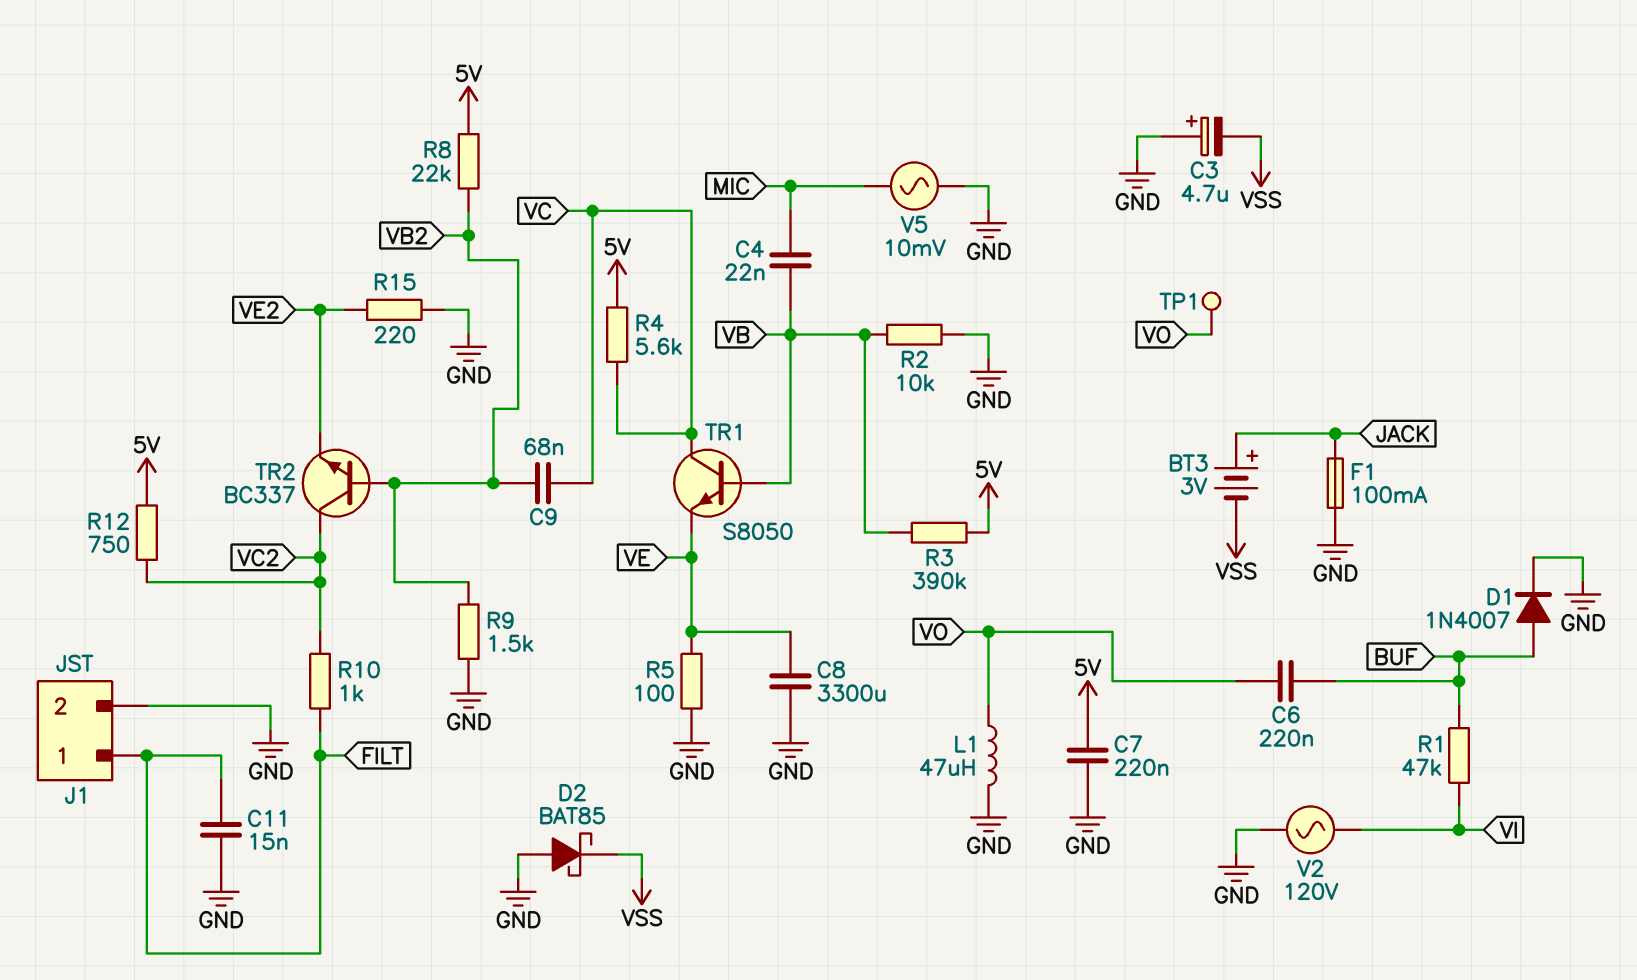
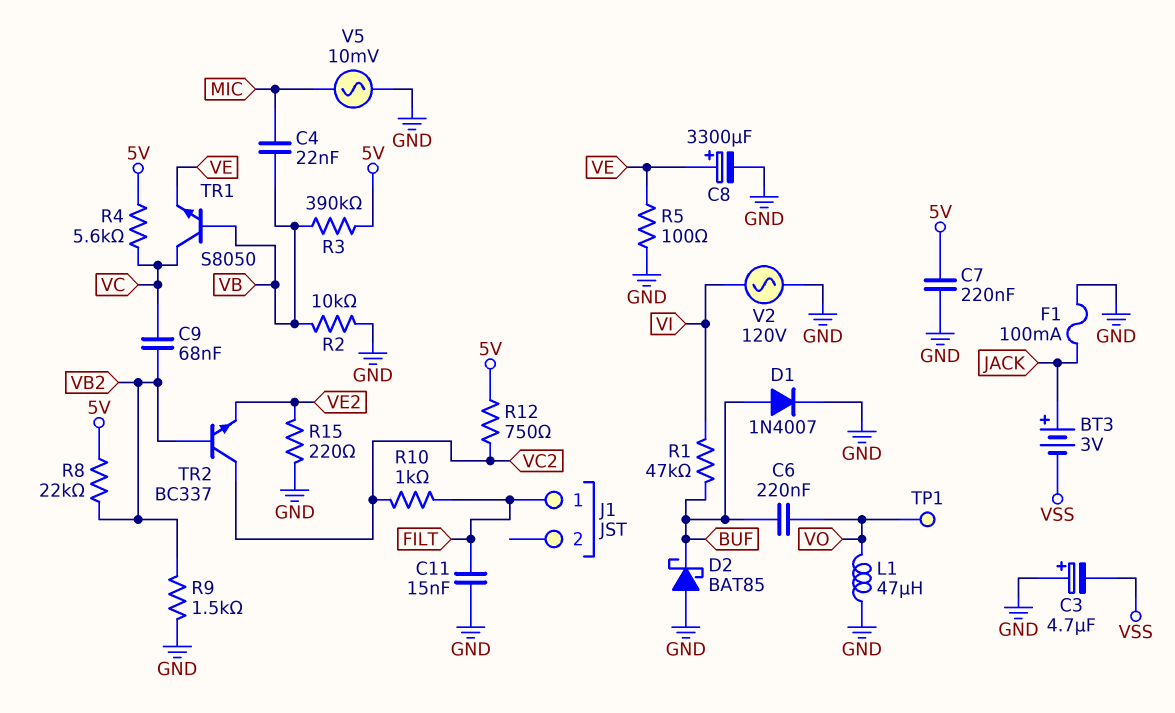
C8: 3300uF (GND, VE) -> 3300uF (plus VE, minus GND)
D2: schottky BAT85 (A GND, K VSS) -> schottky BAT85 (A GND, K BUF)
J1 pin 2: GND -> none

